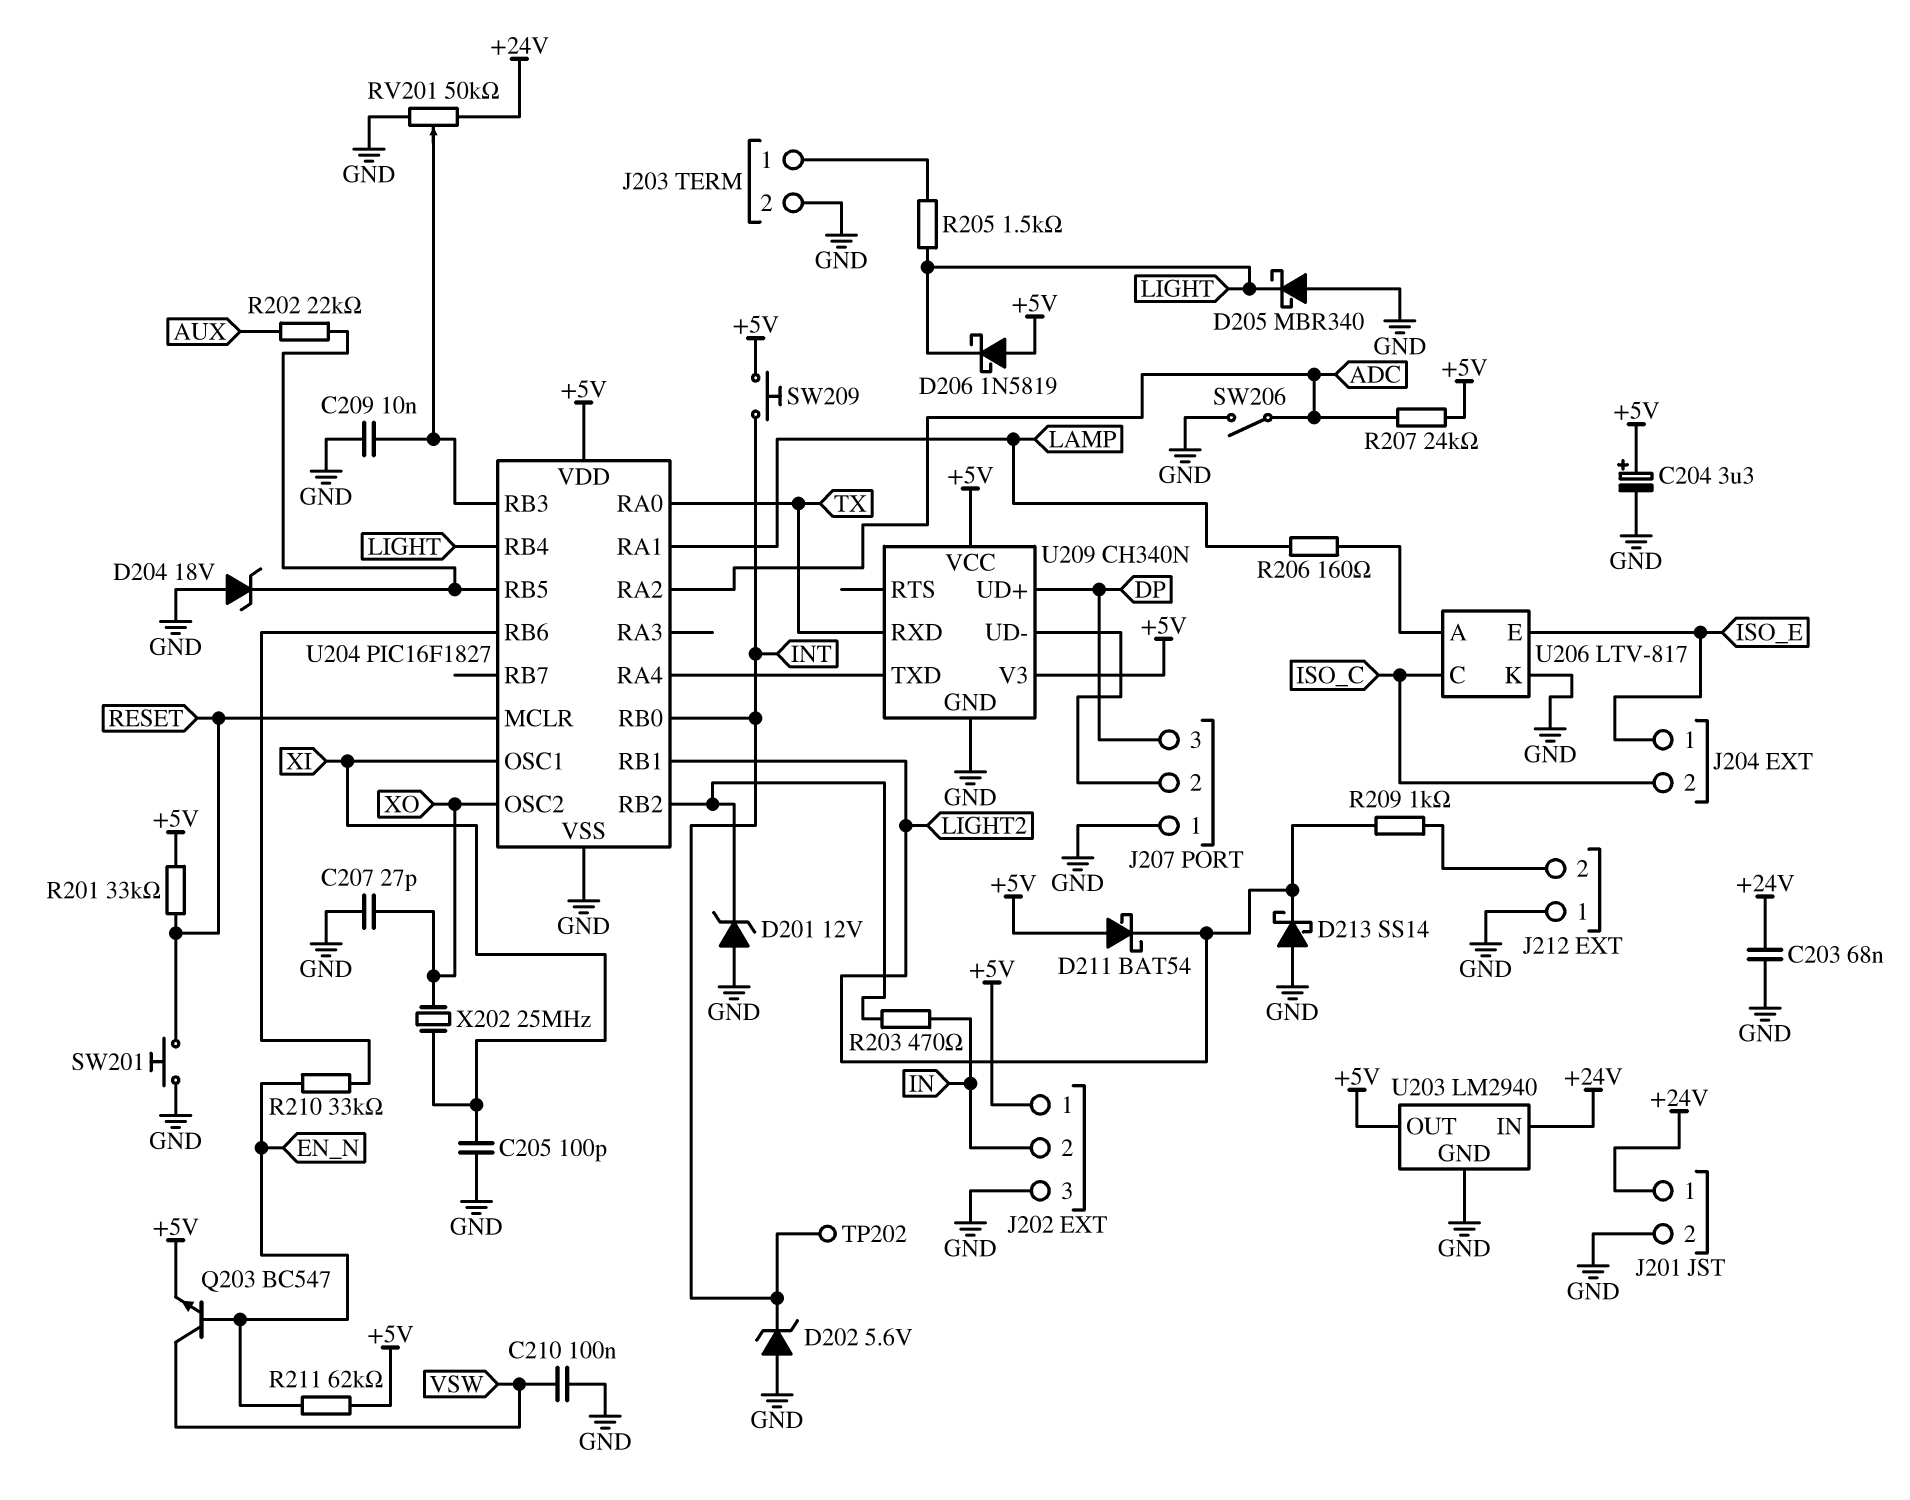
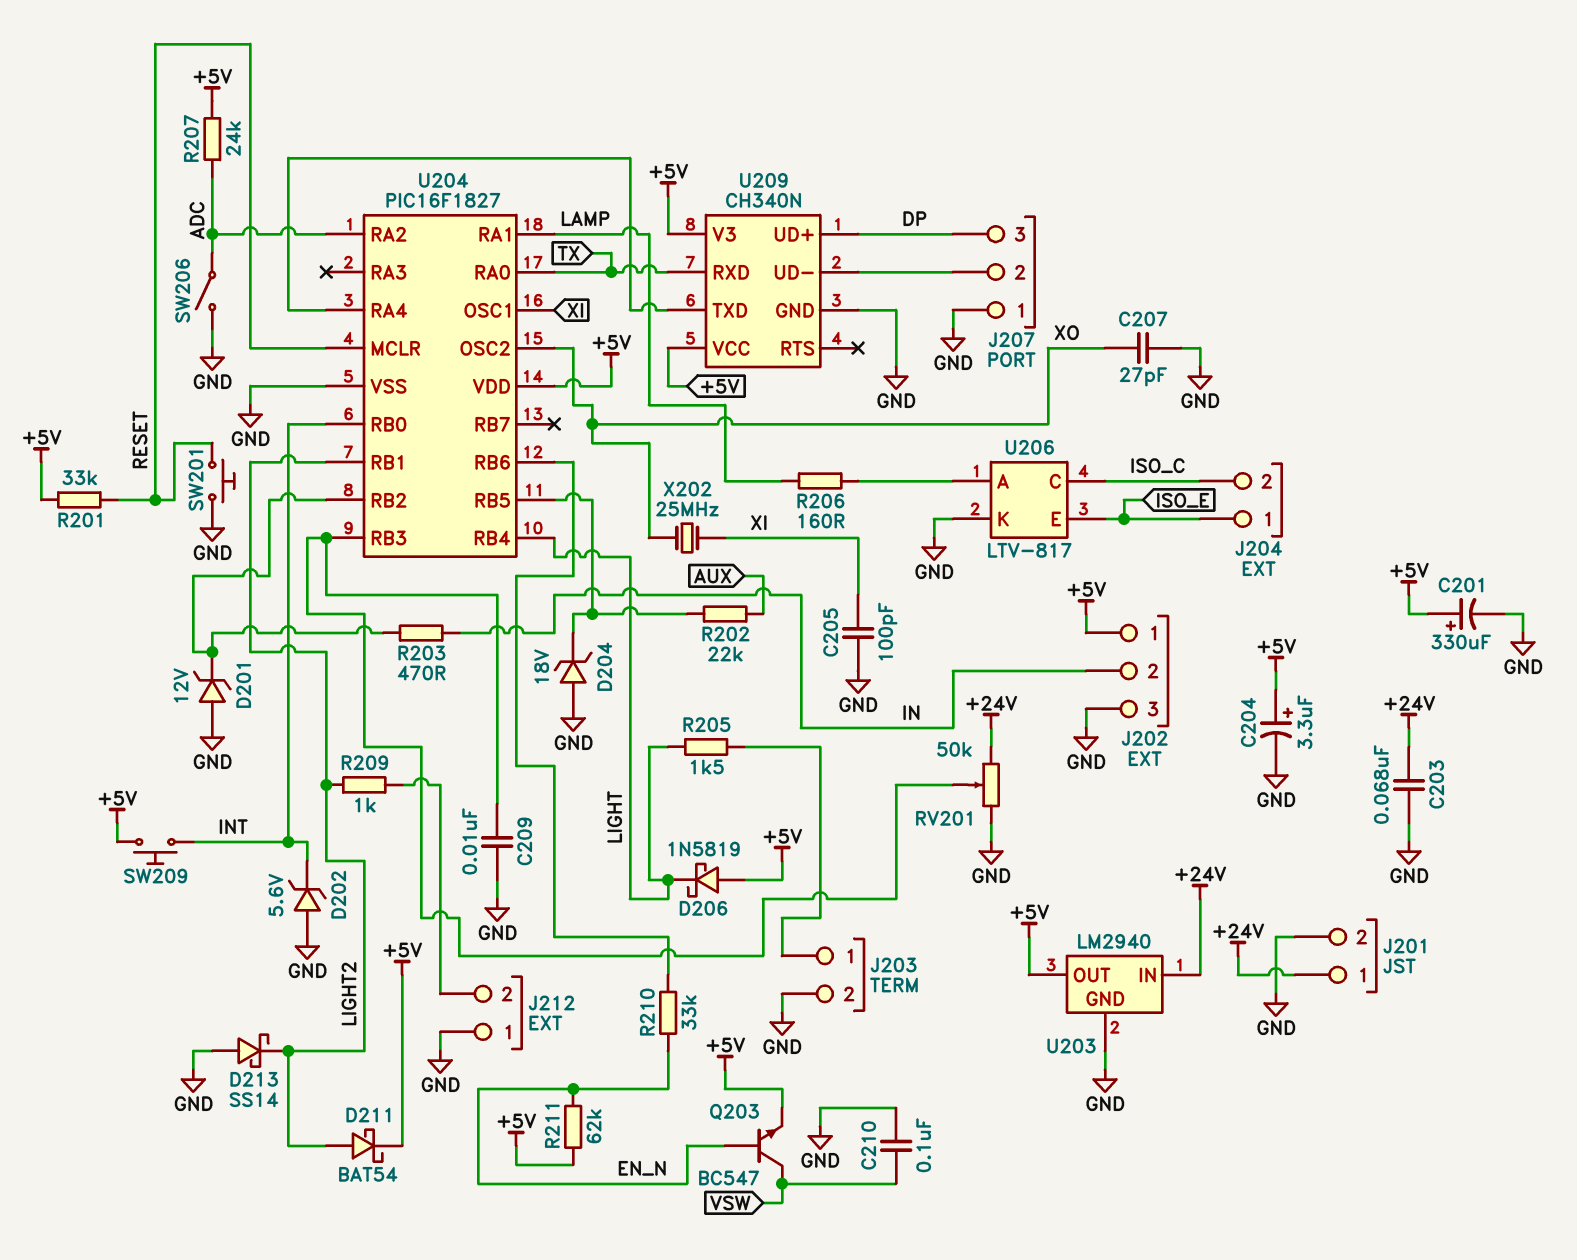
C201: none -> 330uF (plus +5V, minus GND)
D205: schottky MBR340 (A GND, K LIGHT) -> none
D211: schottky BAT54 (A +5V, K LIGHT2) -> schottky BAT54 (A LIGHT2, K +5V)
TP202: test point (INT) -> none

